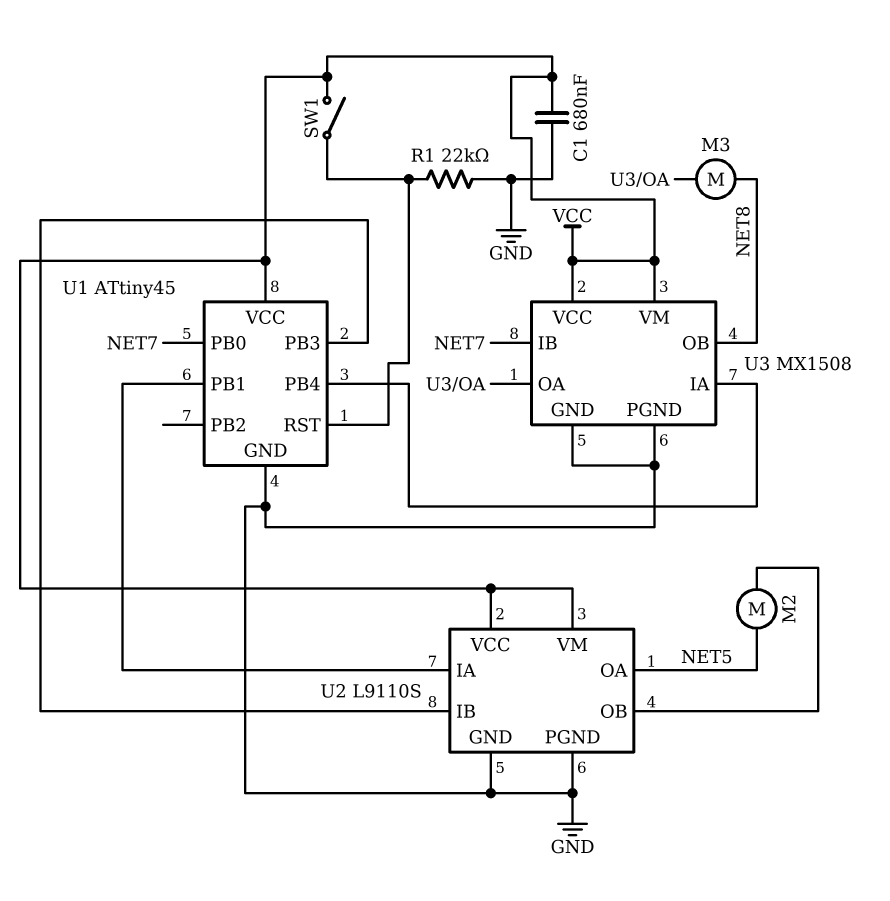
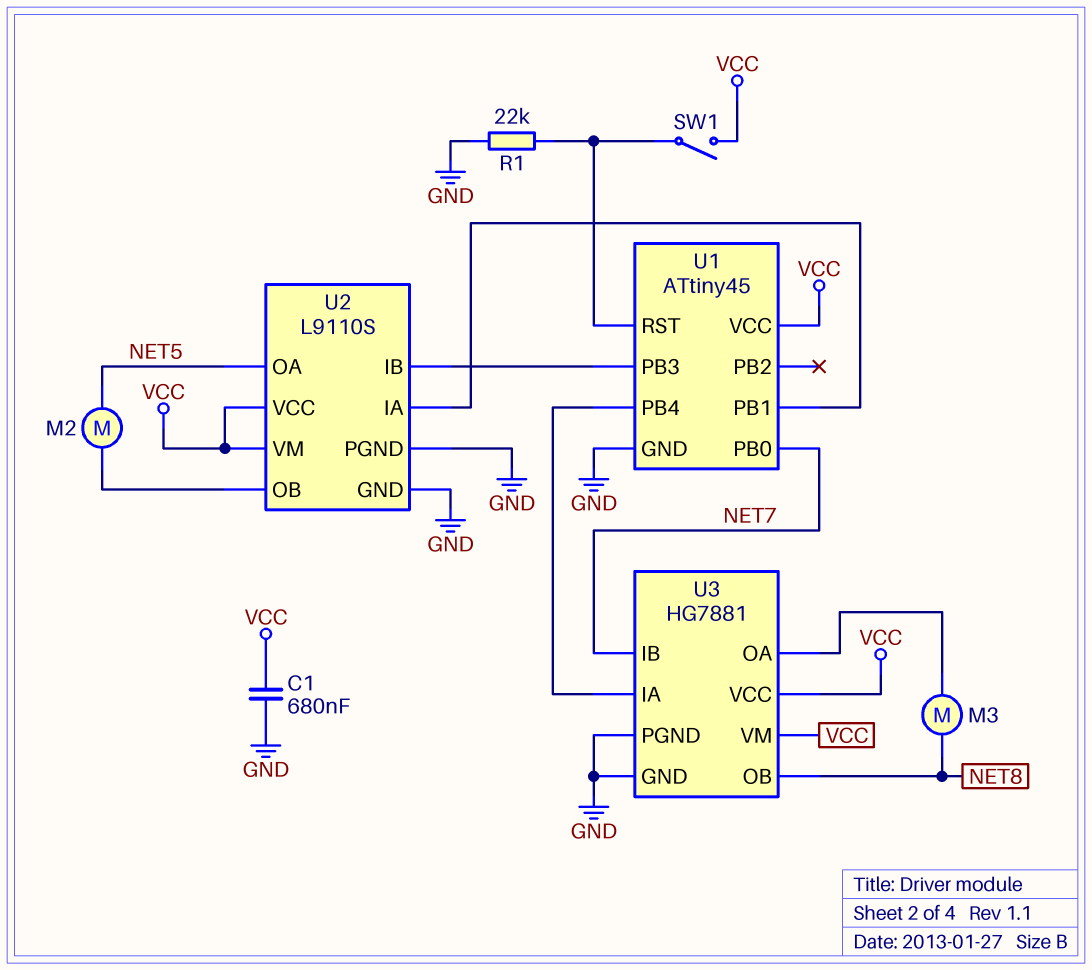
U3: MX1508 -> HG7881

